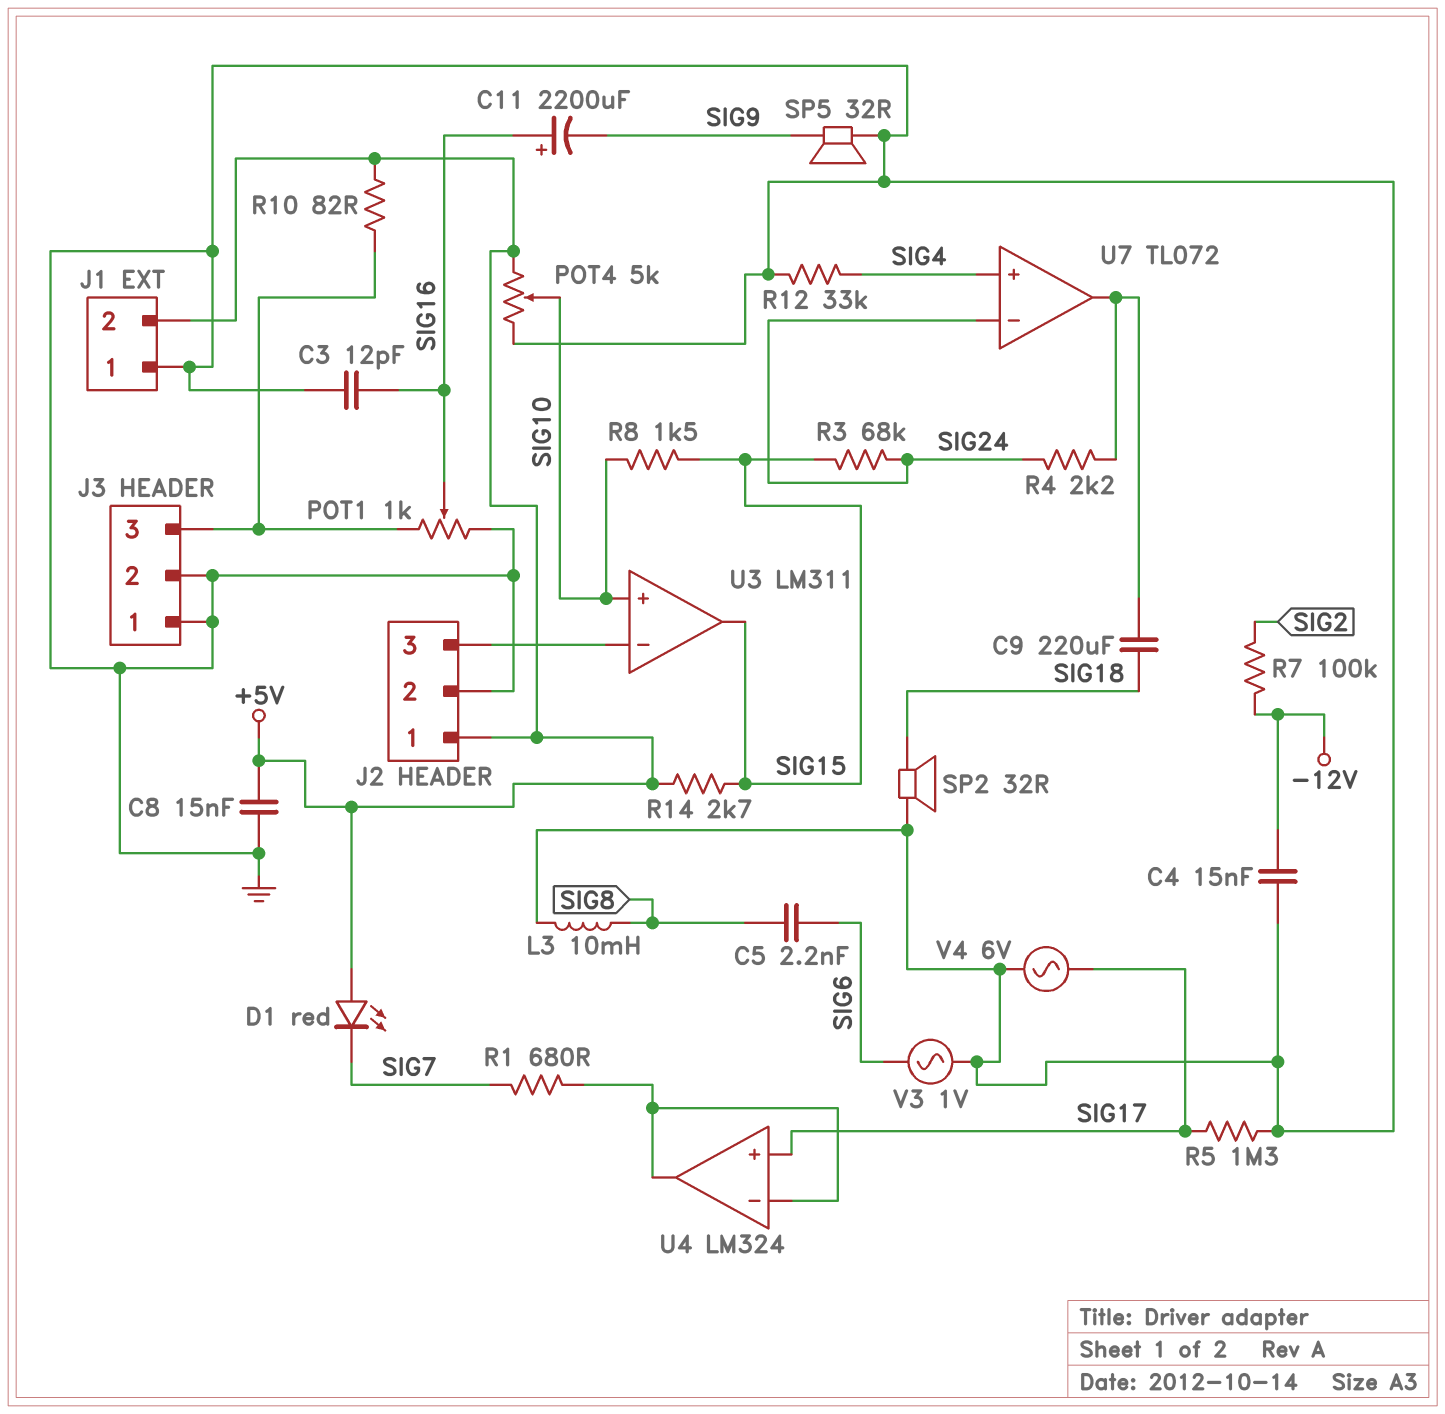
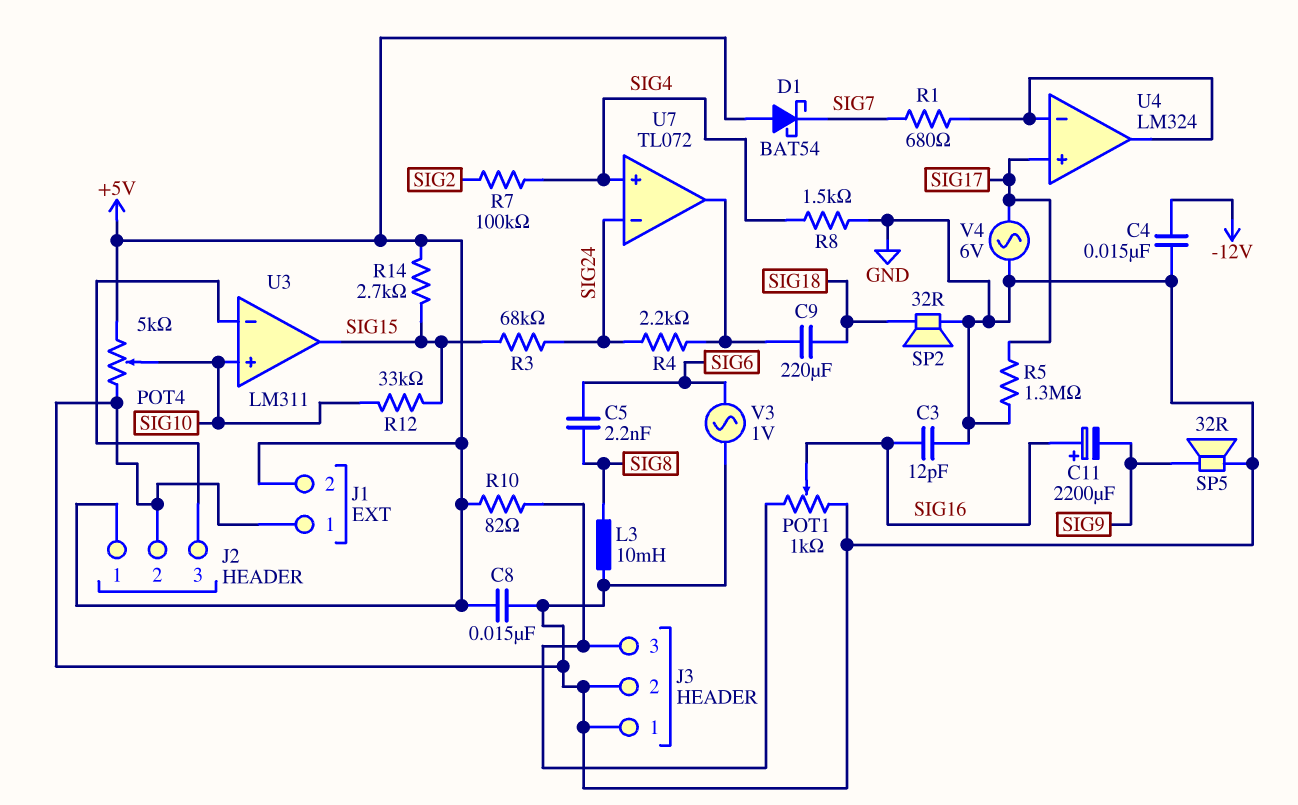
D1: LED red (A +5V, K SIG7) -> schottky BAT54 (A +5V, K SIG7)
R7: 100k (-12V, SIG2) -> 100k (SIG2, SIG4)
R8: 1.5k (SIG10, SIG15) -> 1.5k (GND, SIG4)
R12: 33k (GND, SIG4) -> 33k (SIG10, SIG15)

